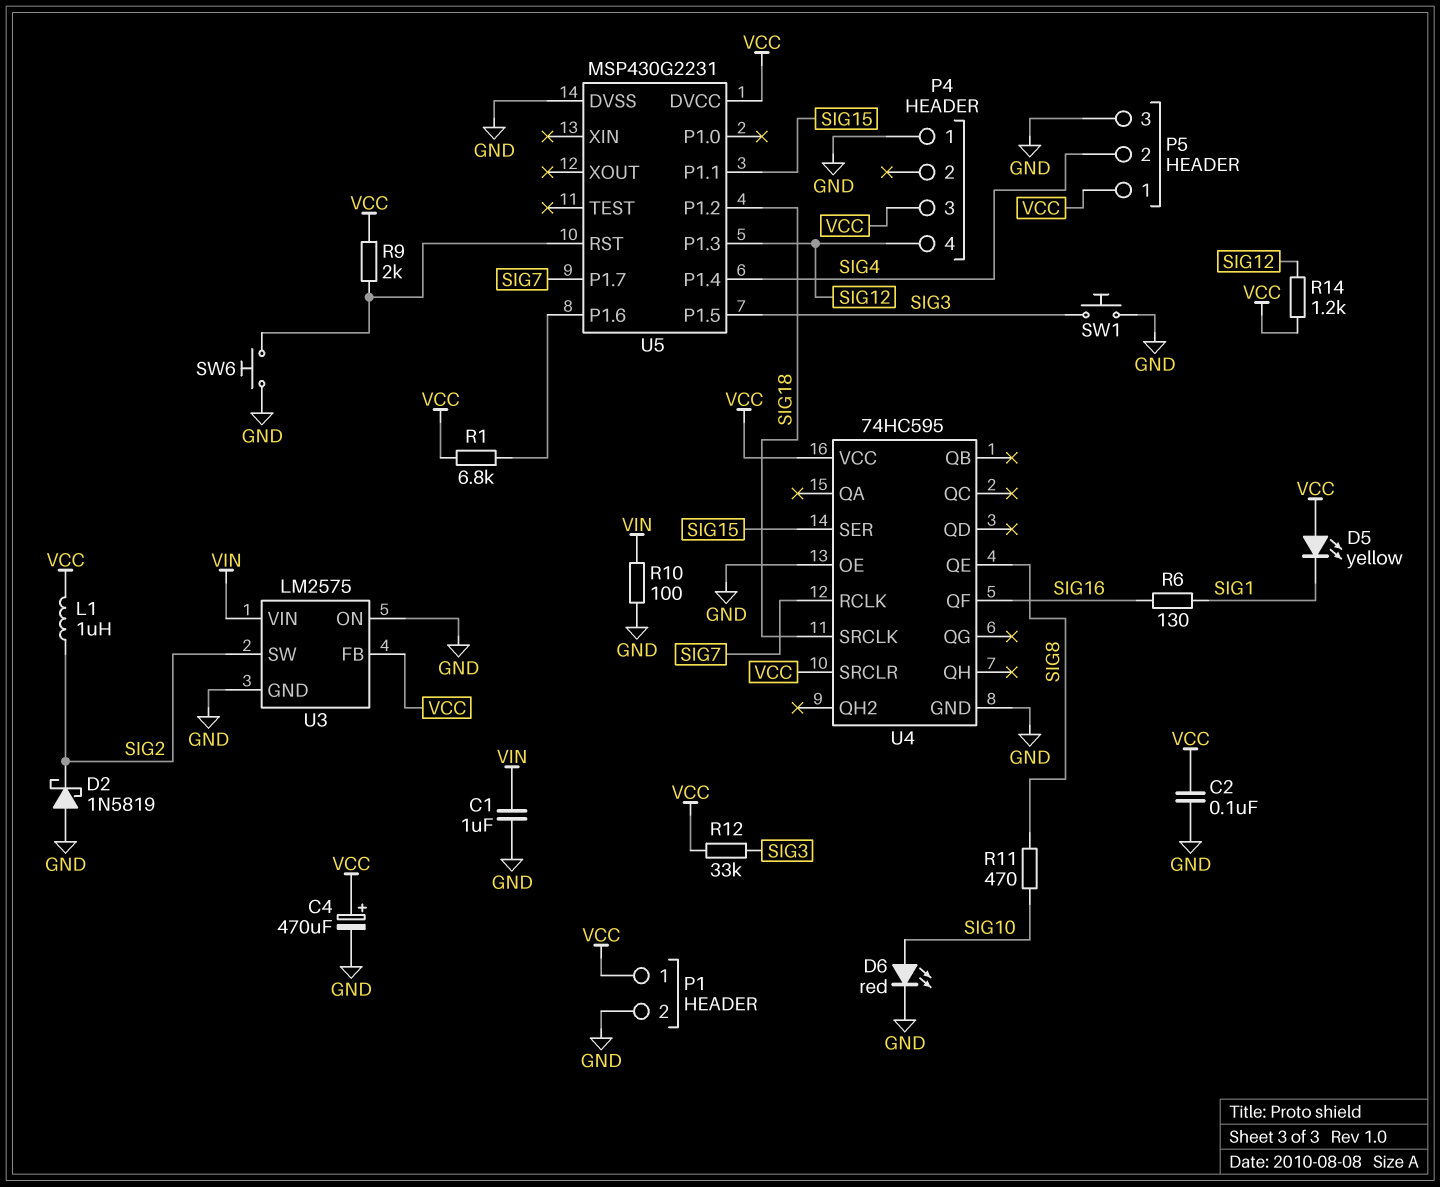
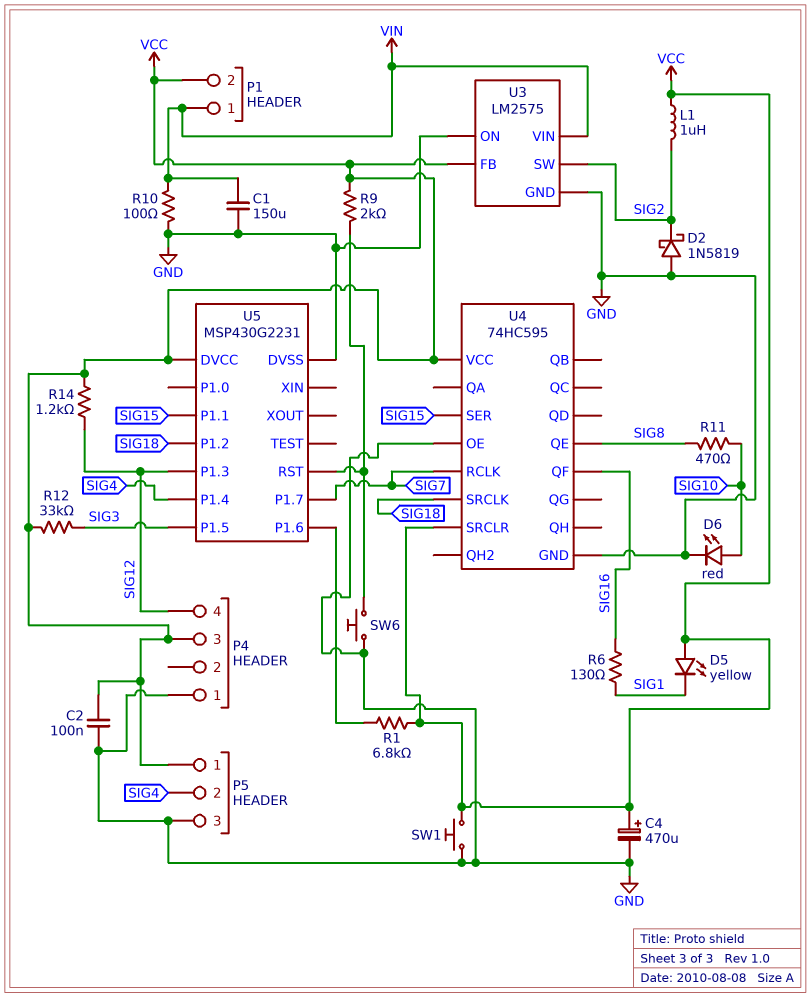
C1: 1uF (GND, VIN) -> 150uF (GND, VIN)
P1 pin 1: VCC -> VIN
P1 pin 2: GND -> VCC
SW1: button (GND, SIG3) -> button (GND, VCC)

